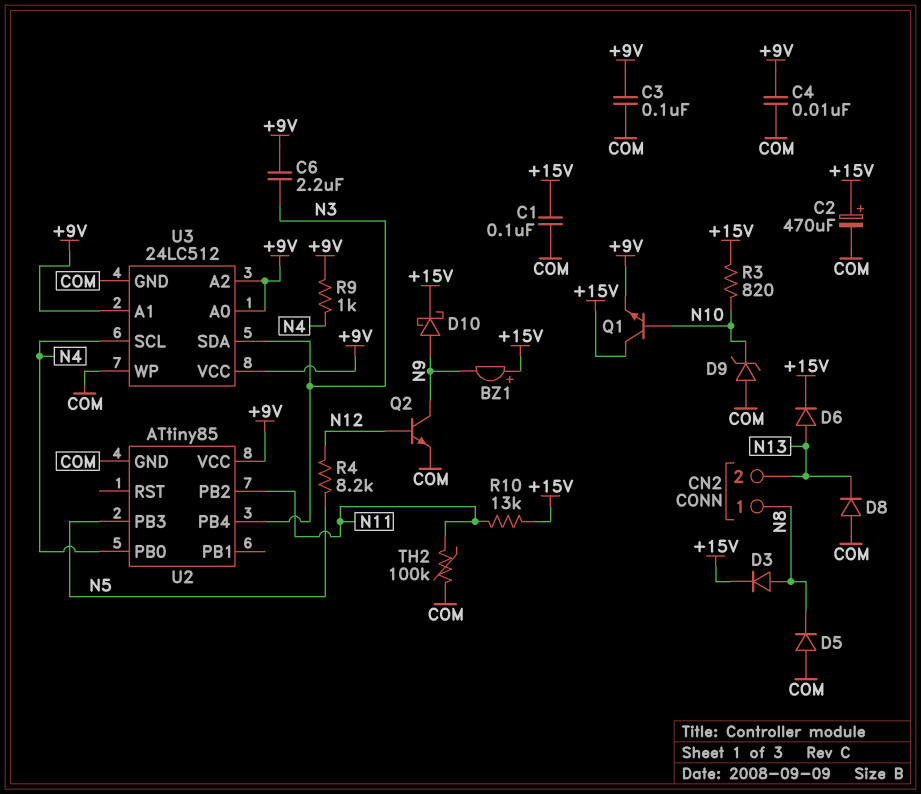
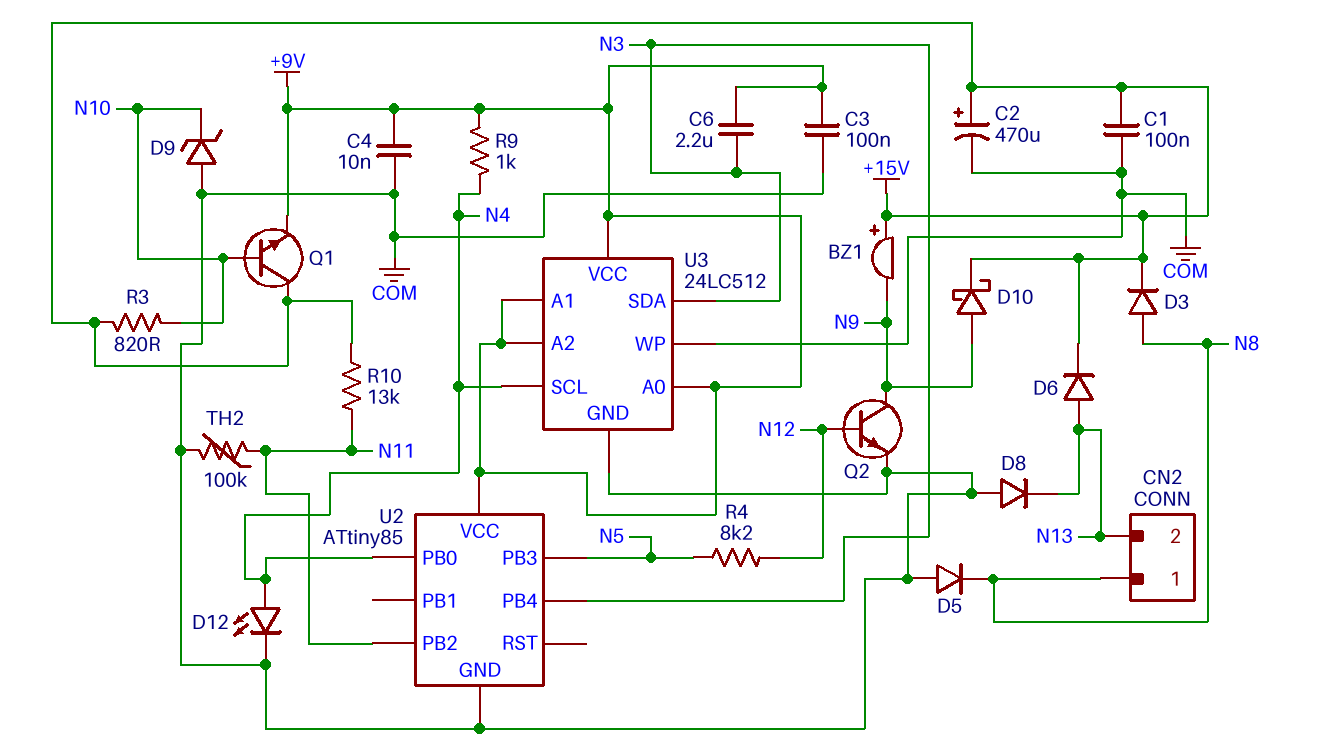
D12: none -> LED (A N4, K COM)

